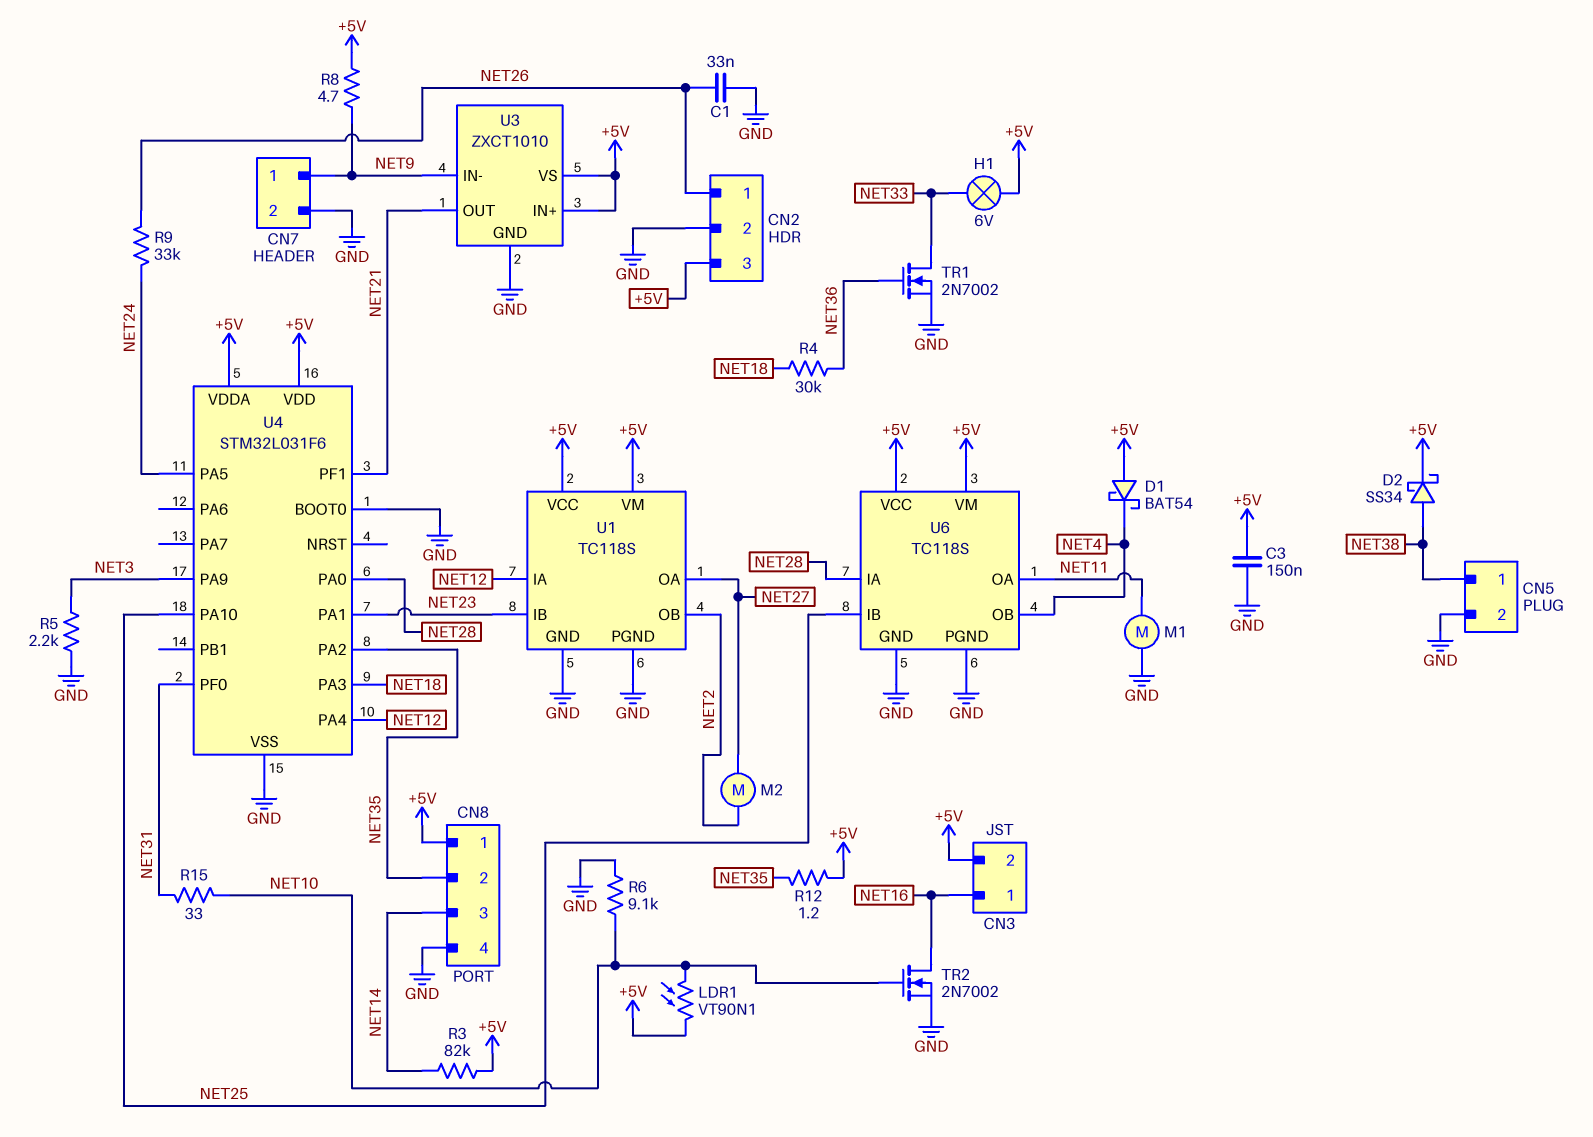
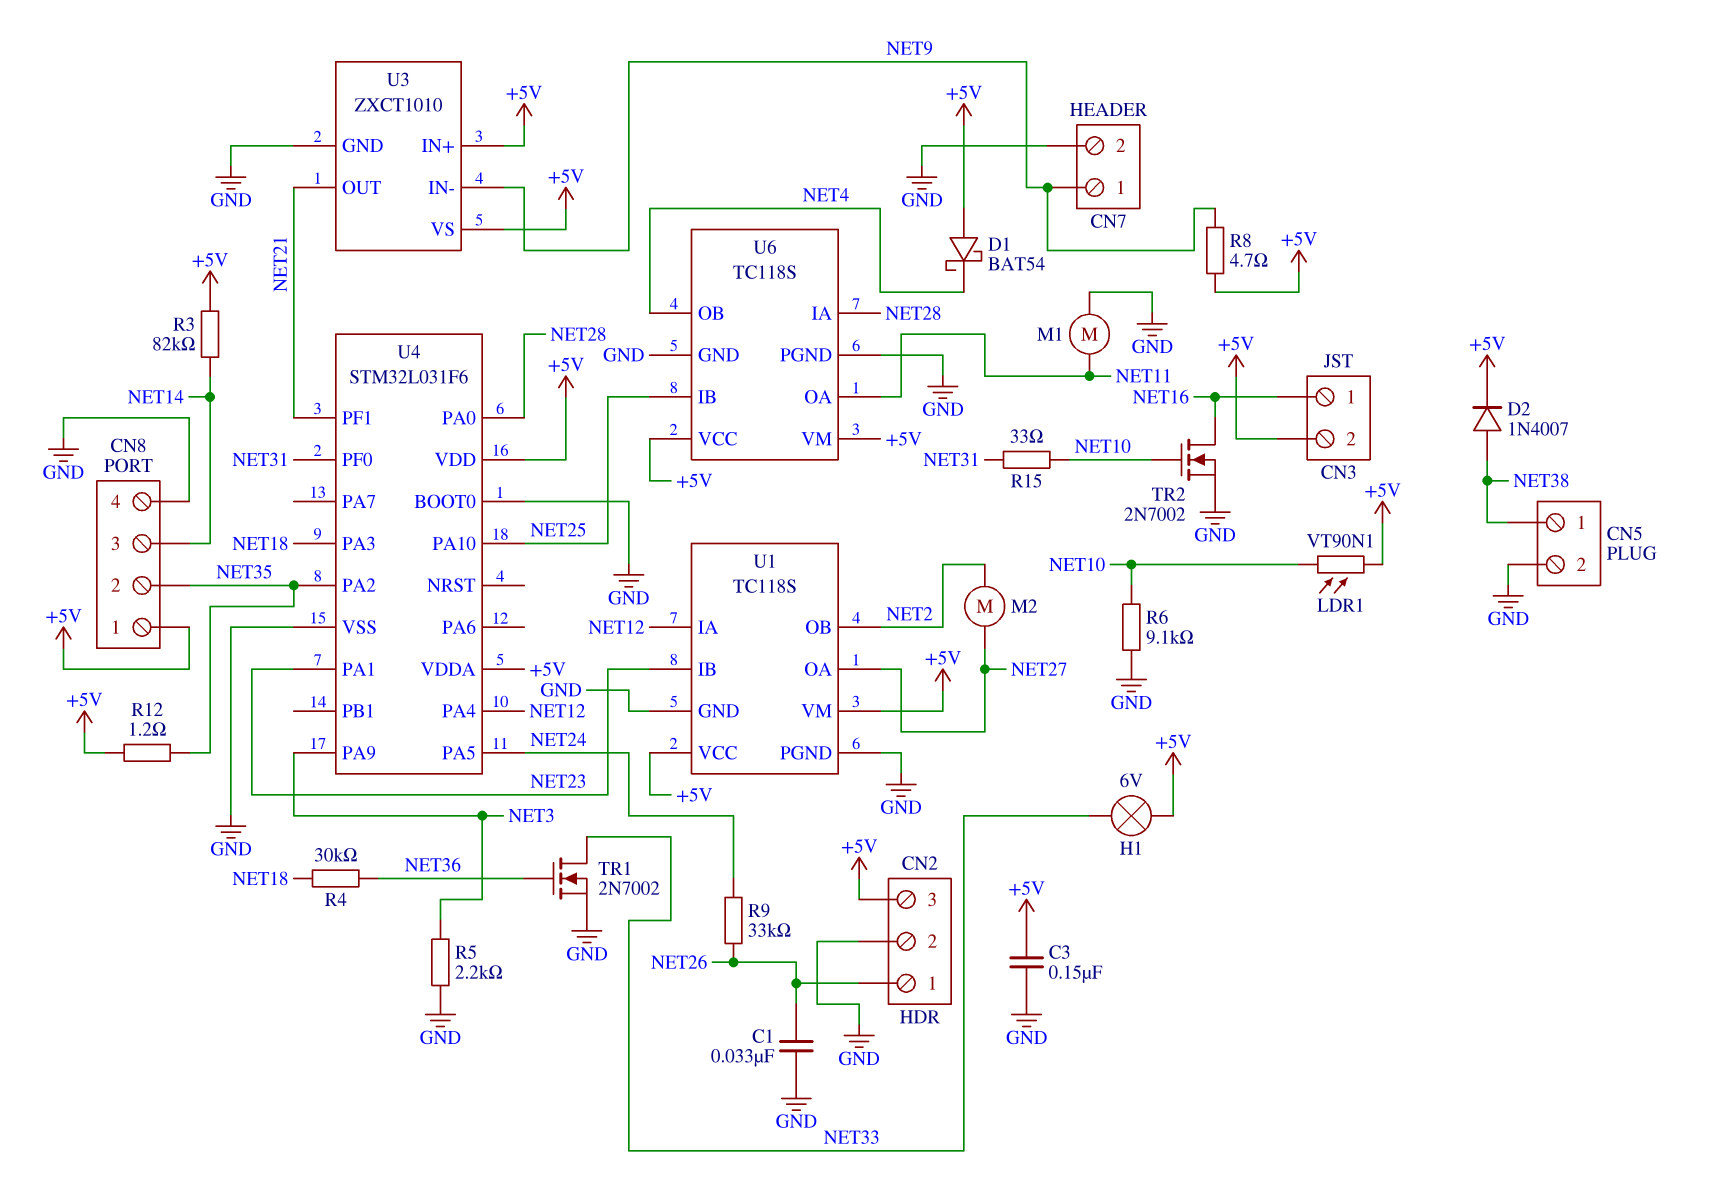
D2: schottky SS34 (A NET38, K +5V) -> diode 1N4007 (A NET38, K +5V)

